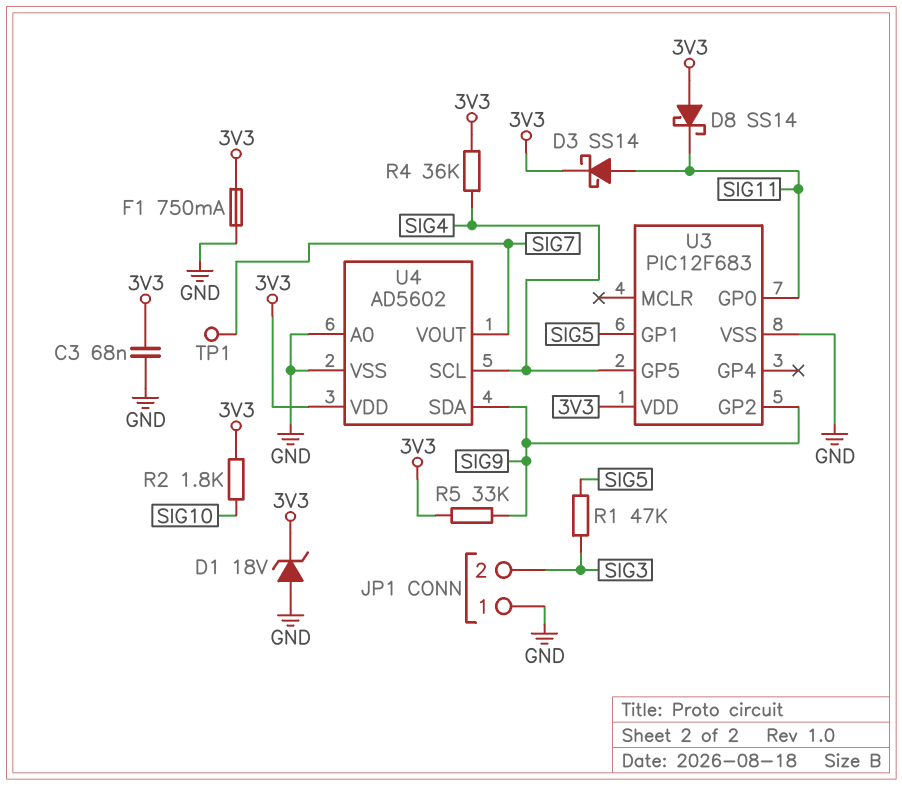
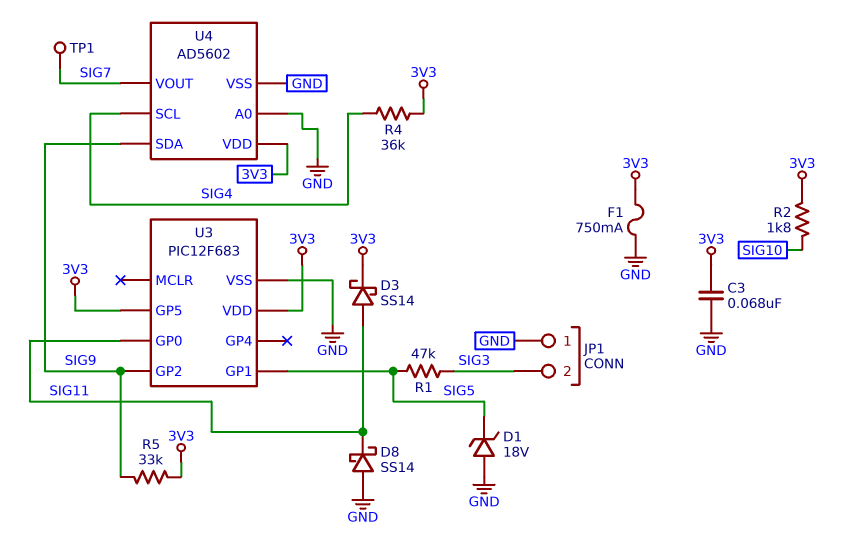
D1: zener 18V (A GND, K 3V3) -> zener 18V (A GND, K SIG5)
D8: schottky SS14 (A 3V3, K SIG11) -> schottky SS14 (A GND, K SIG11)
U3 pin GP5: SIG4 -> 3V3

